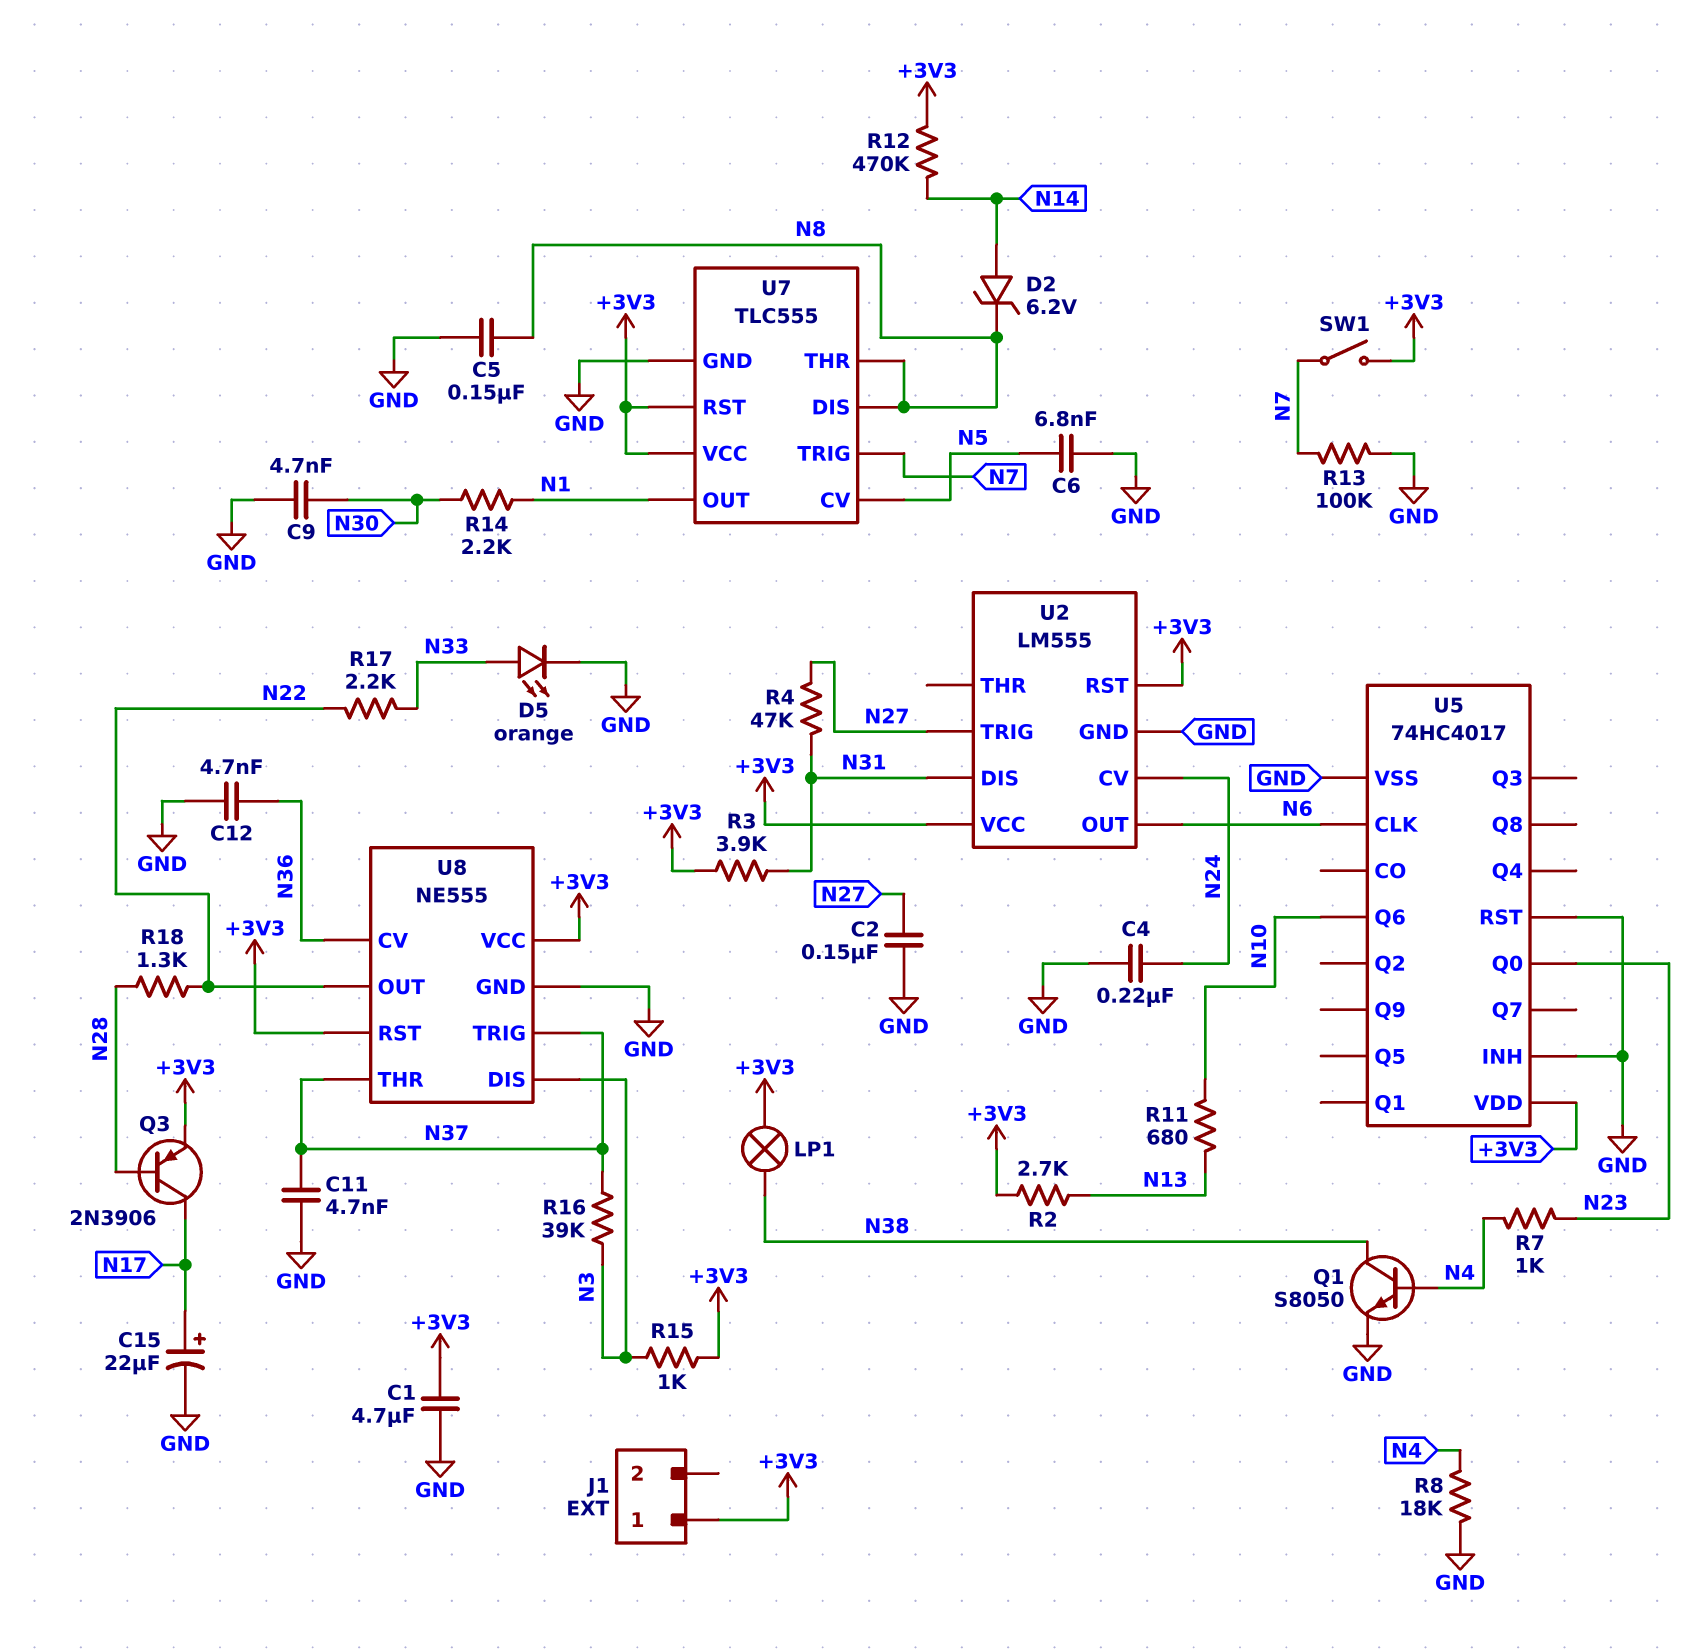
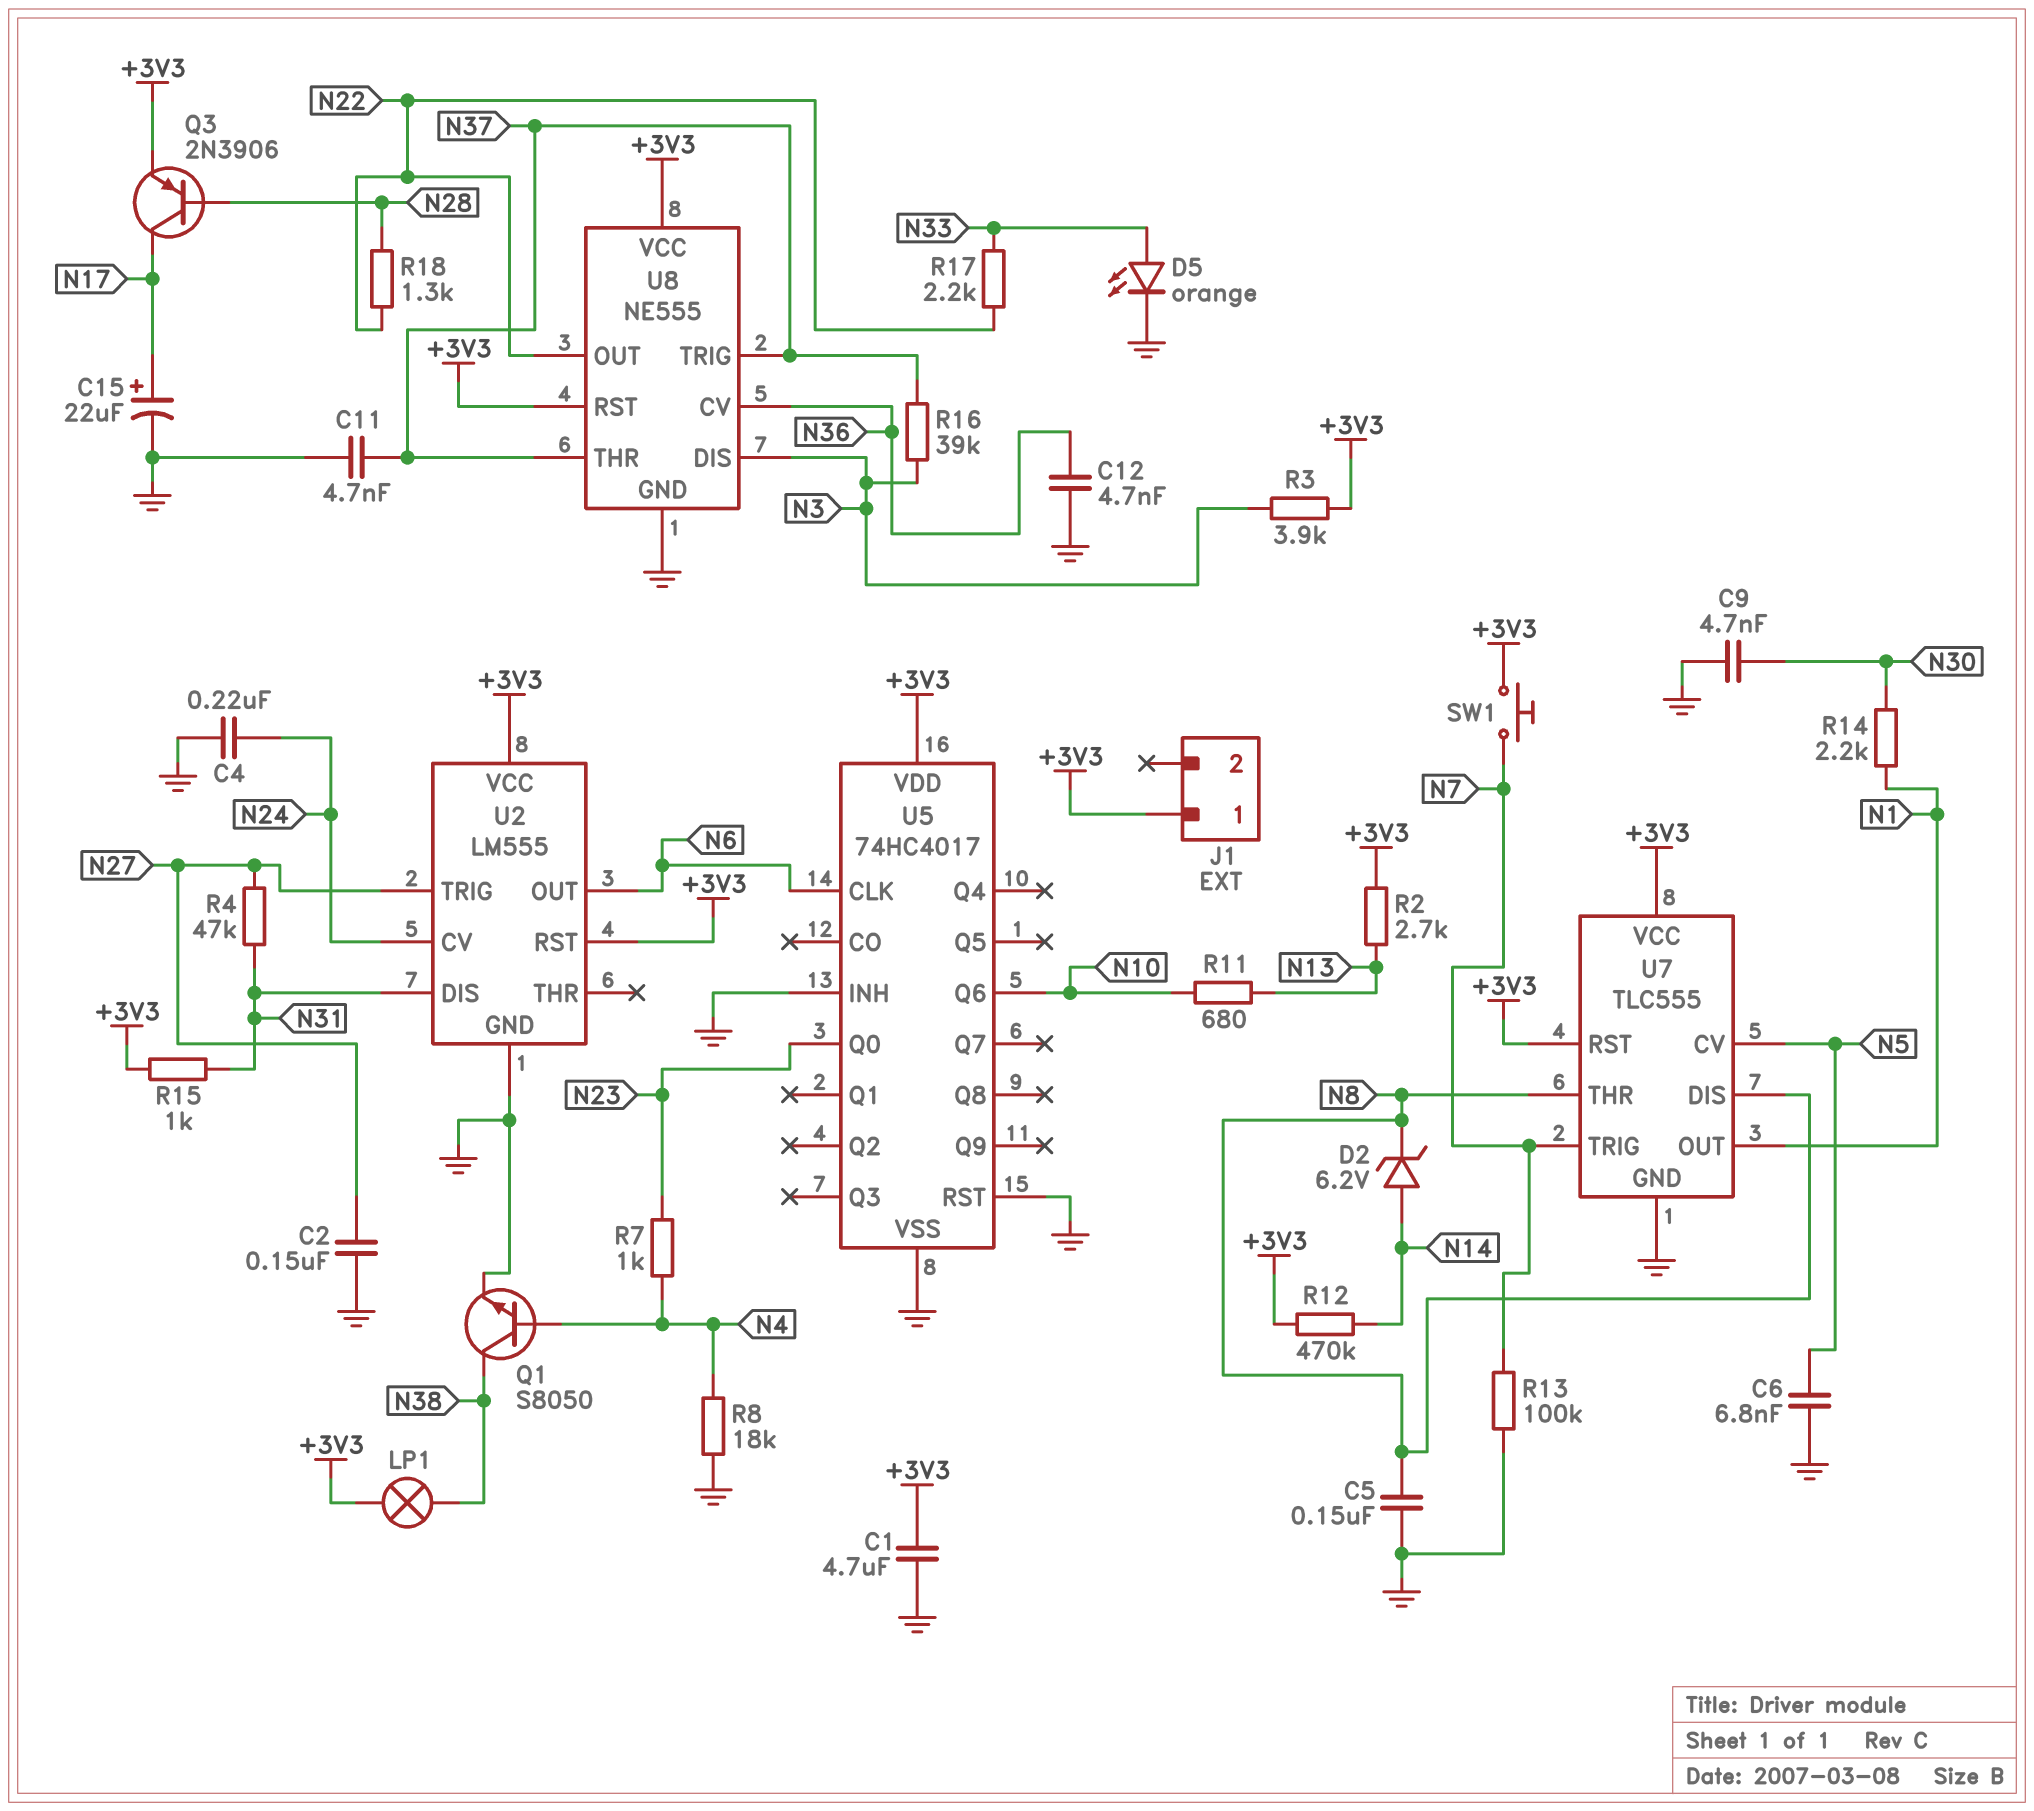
R3: 3.9k (+3V3, N31) -> 3.9k (+3V3, N3)
R15: 1k (+3V3, N3) -> 1k (+3V3, N31)
SW1: switch (+3V3, N7) -> button (+3V3, N7)

